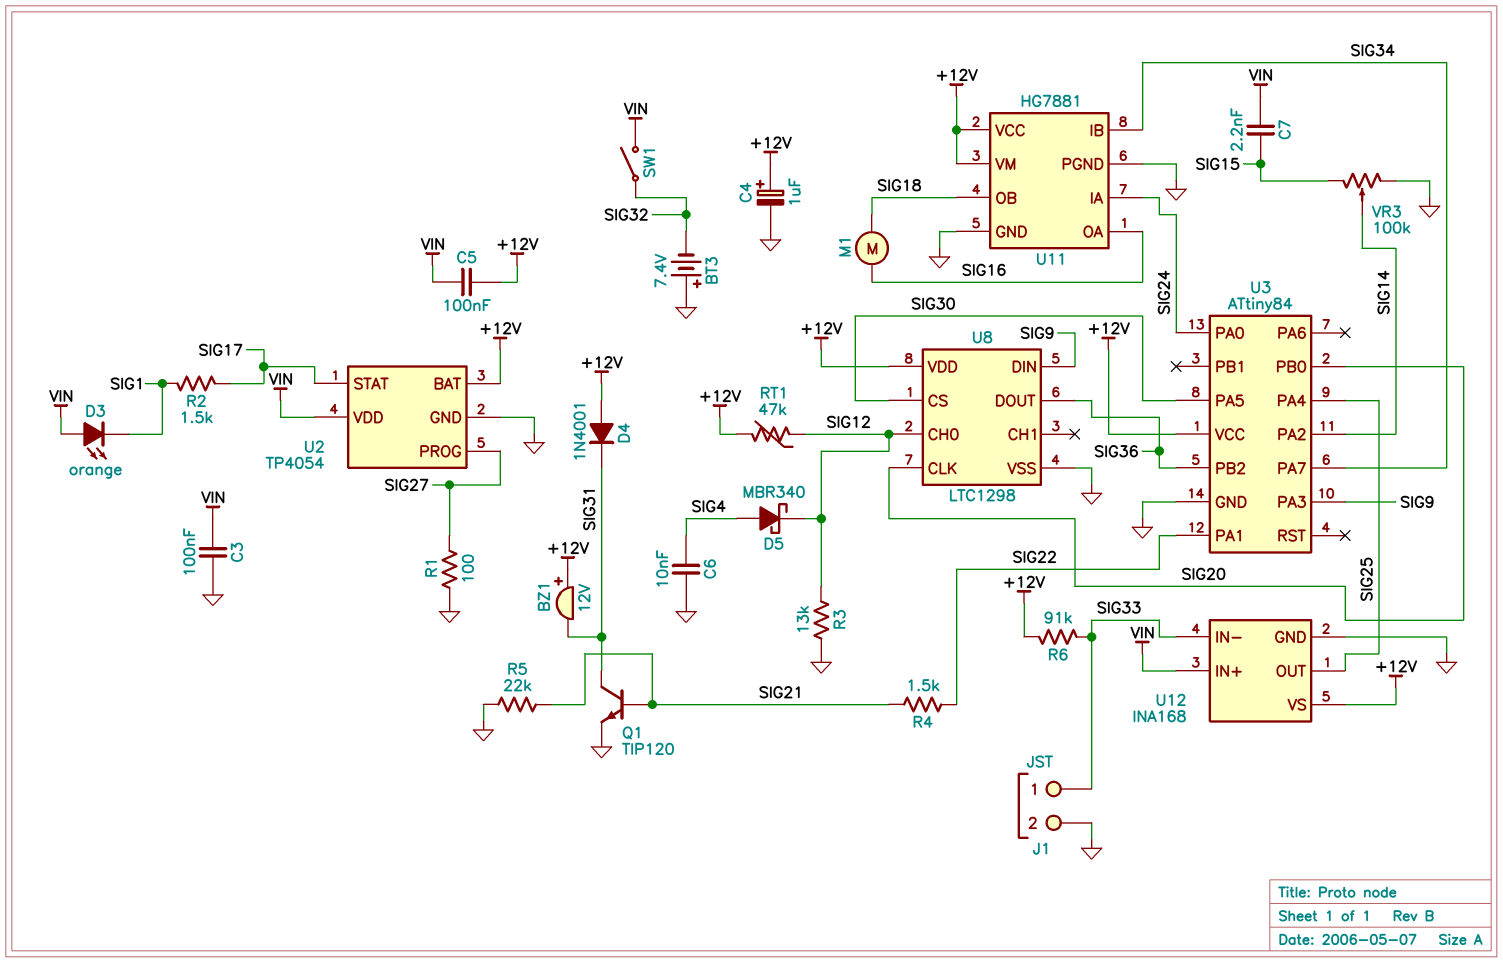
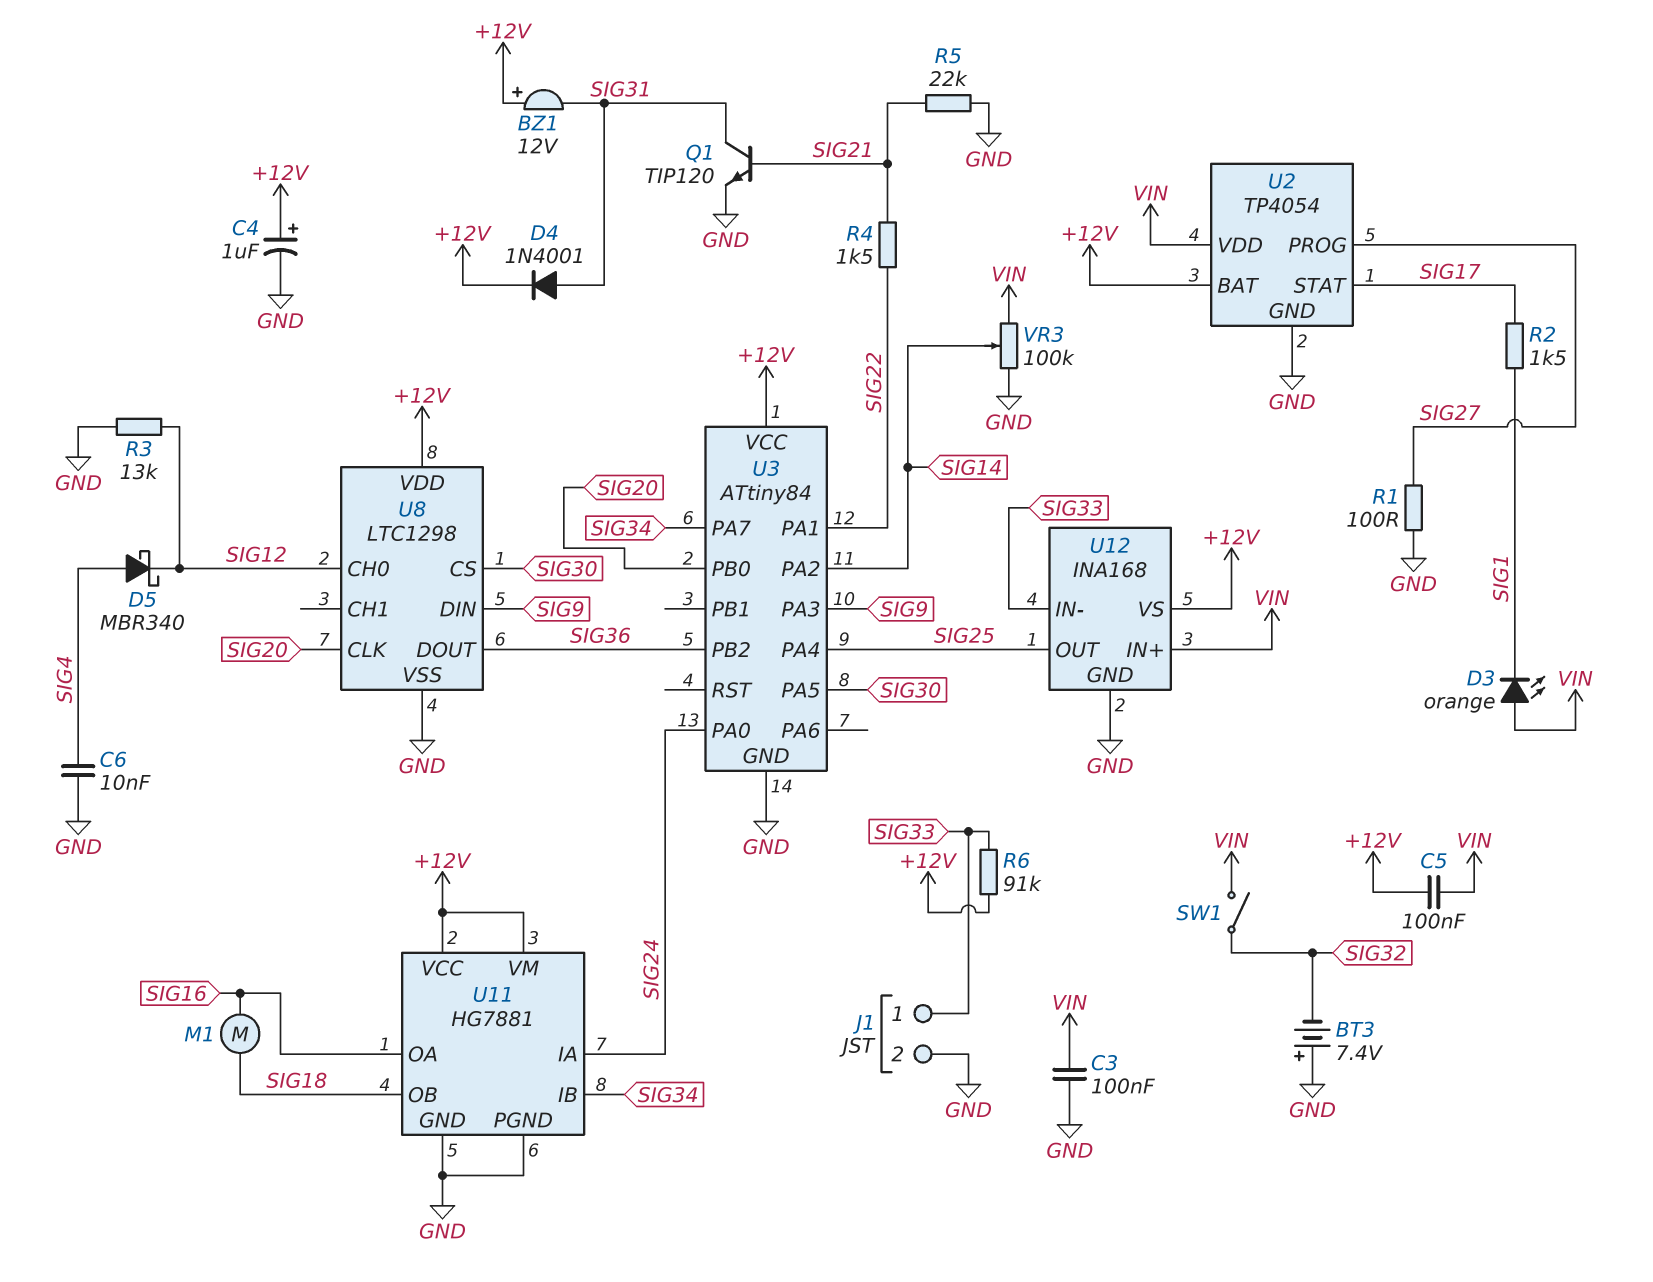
C7: 2.2nF (SIG15, VIN) -> none
D4: diode 1N4001 (A +12V, K SIG31) -> diode 1N4001 (A SIG31, K +12V)
RT1: 47k (+12V, SIG12) -> none
VR3: 100k (GND, SIG15, wiper SIG14) -> 100k (GND, VIN, wiper SIG14)

